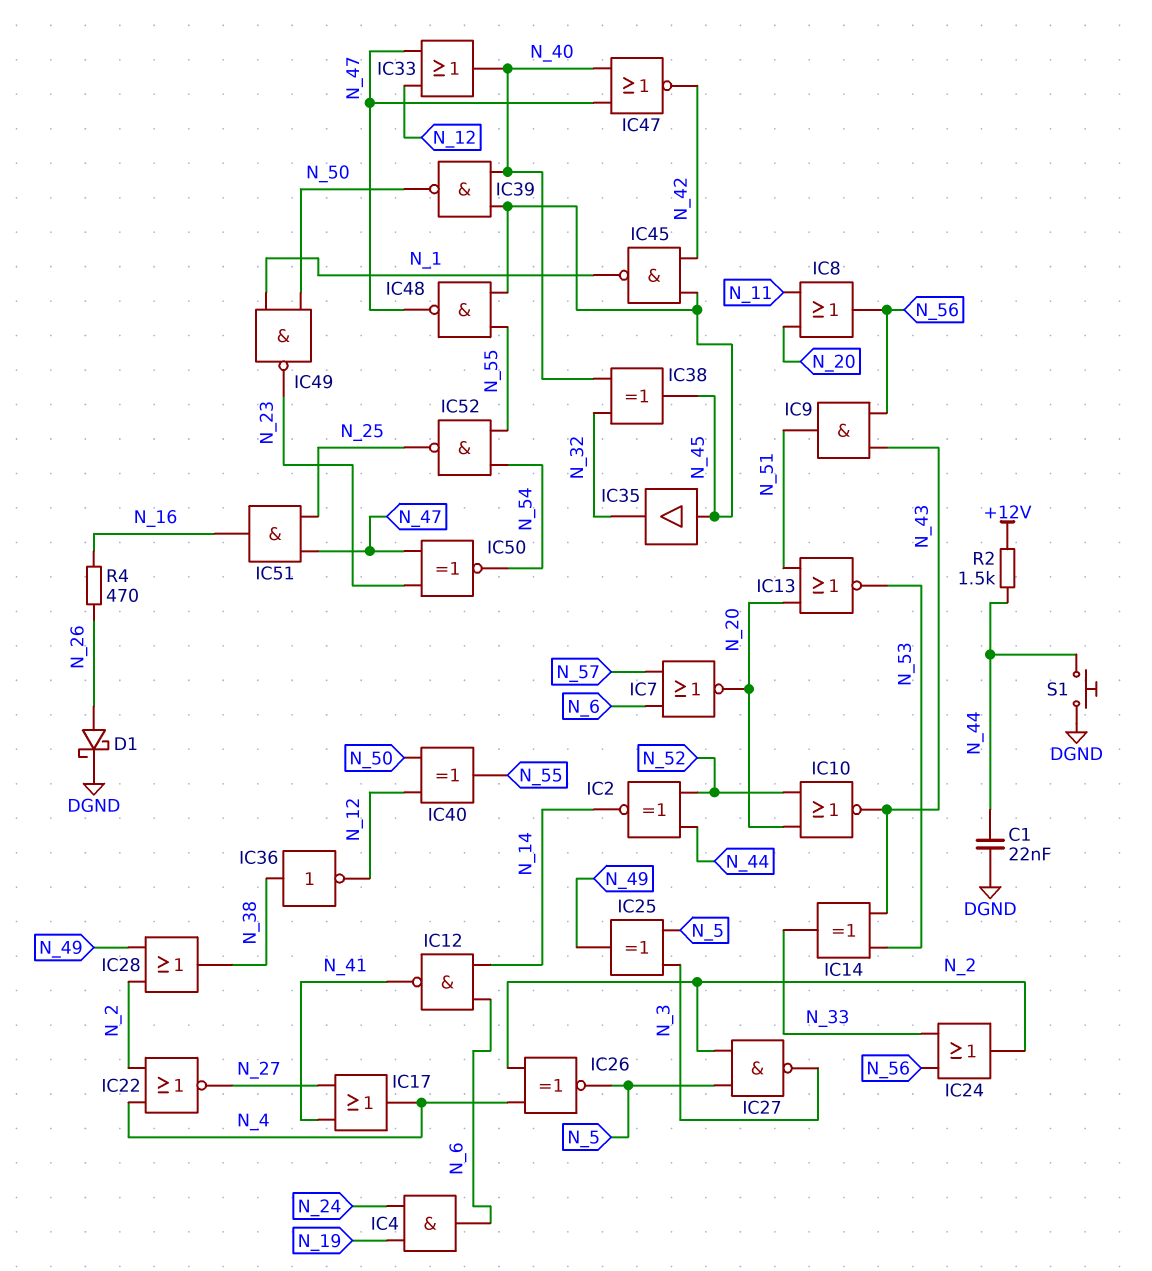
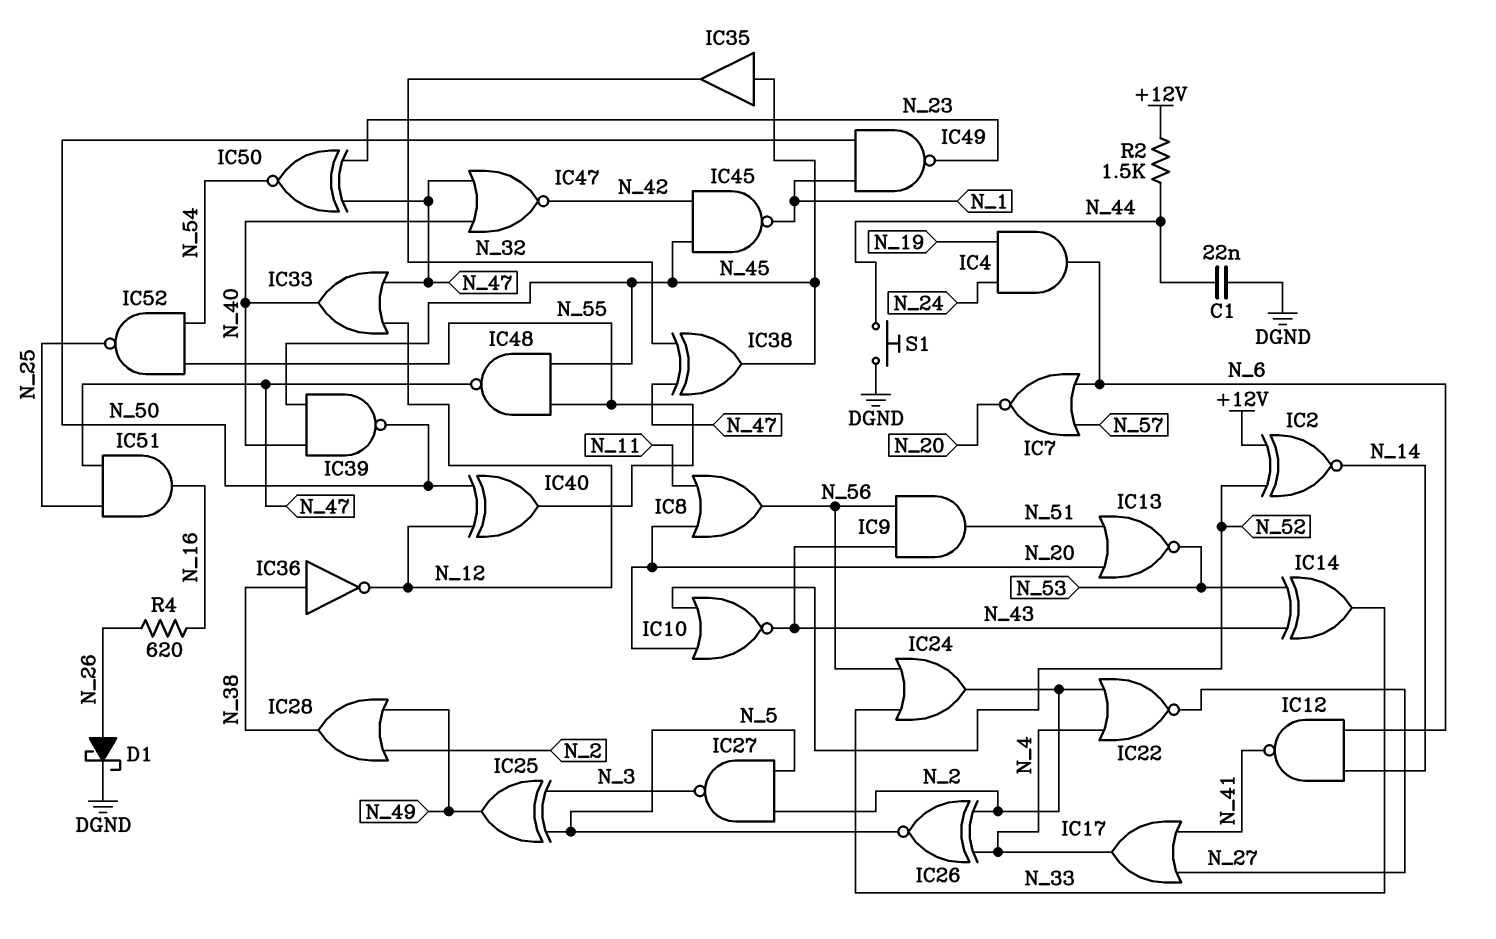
IC2: XNOR (in N_44, in N_52, out N_14) -> XNOR (in +12V, in N_52, out N_14)
IC38: XOR (in N_32, in N_40, out N_45) -> XOR (in N_32, in N_47, out N_45)
R4: 470 (N_16, N_26) -> 620 (N_16, N_26)

